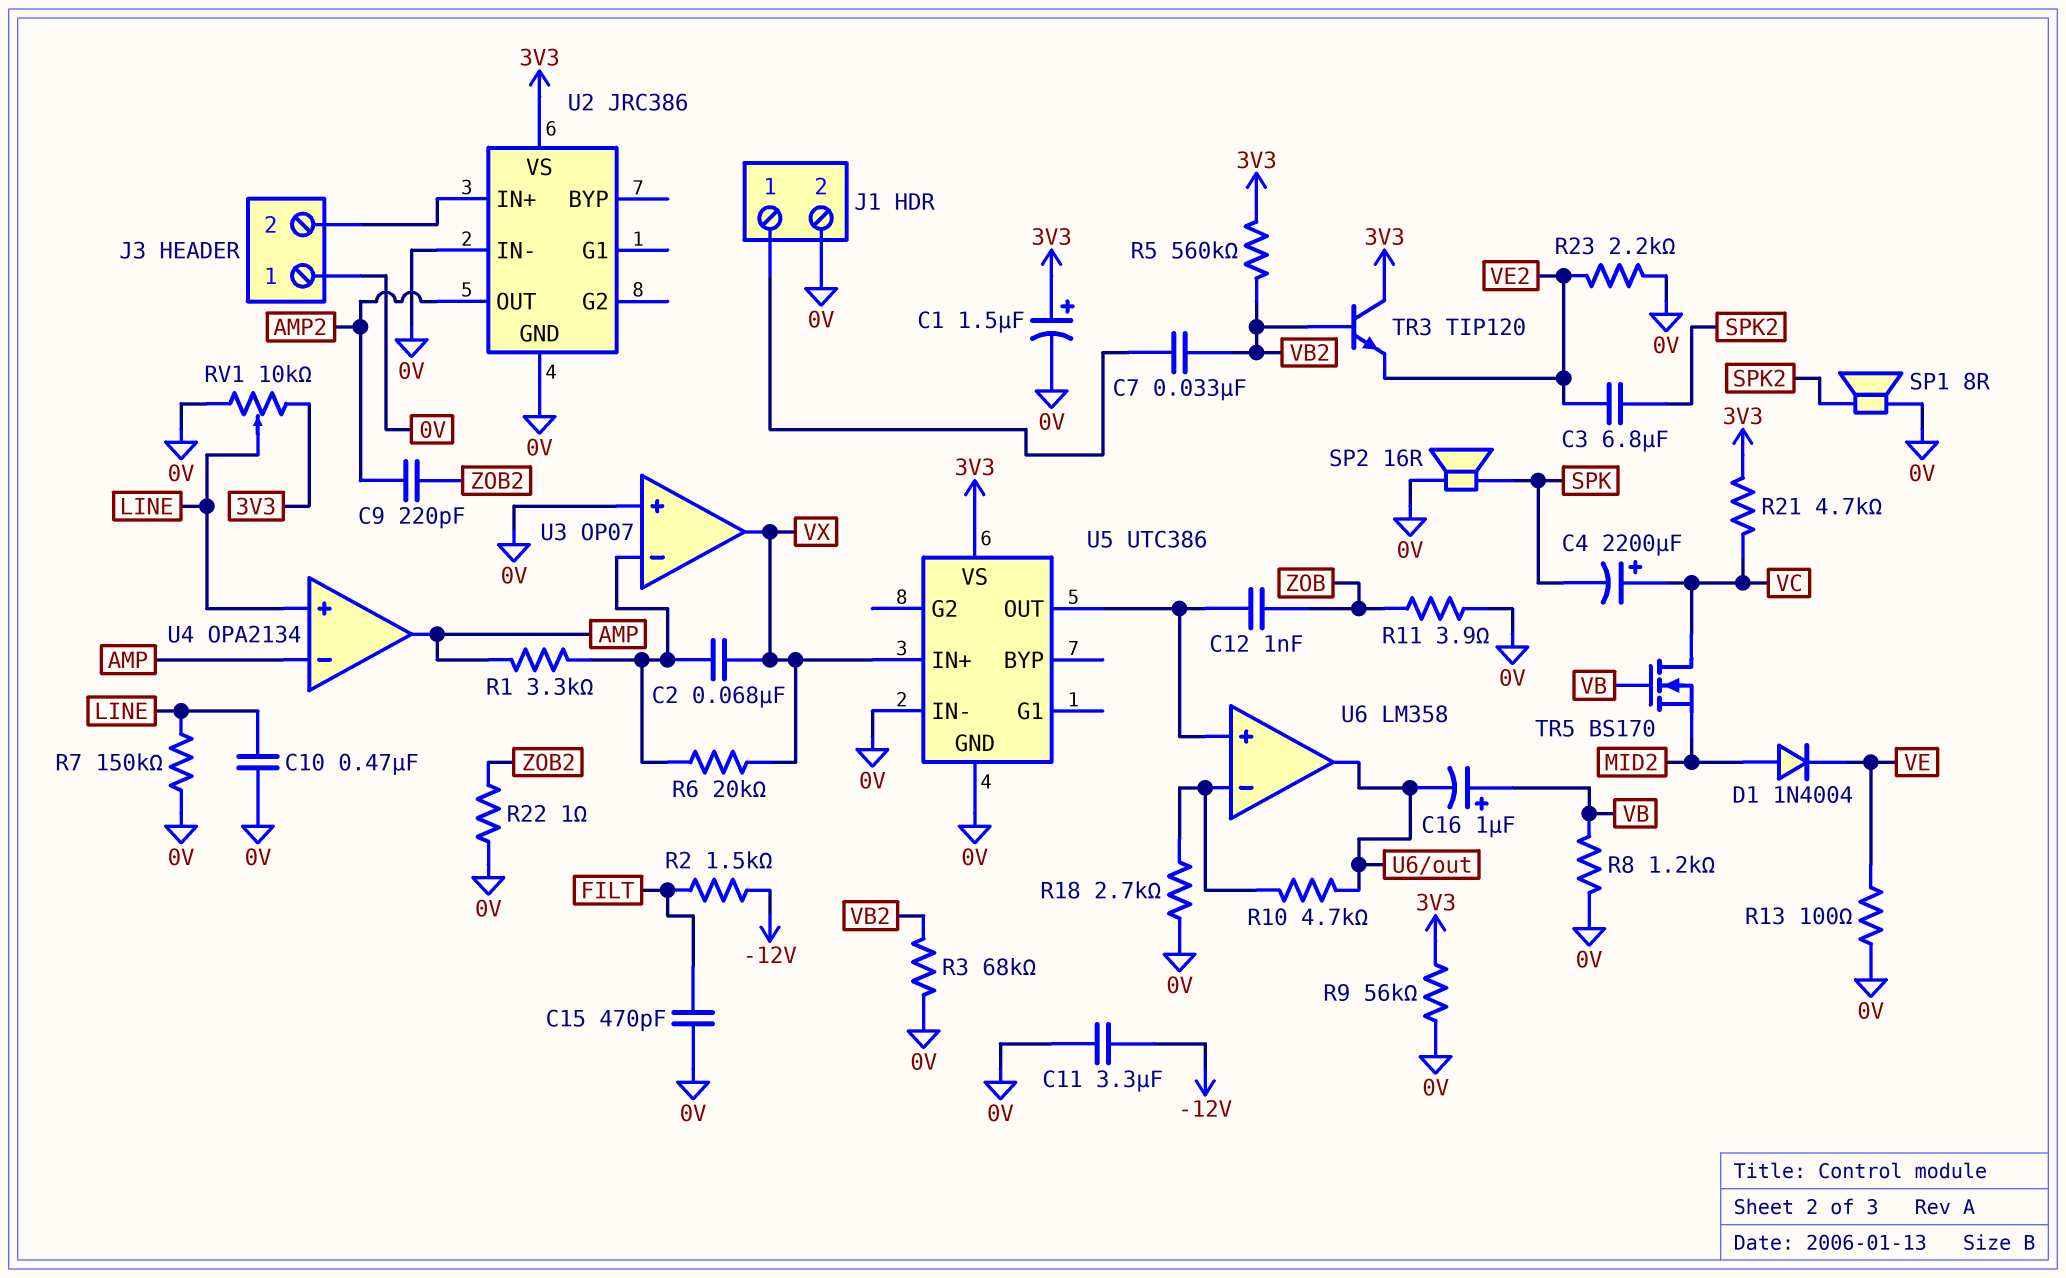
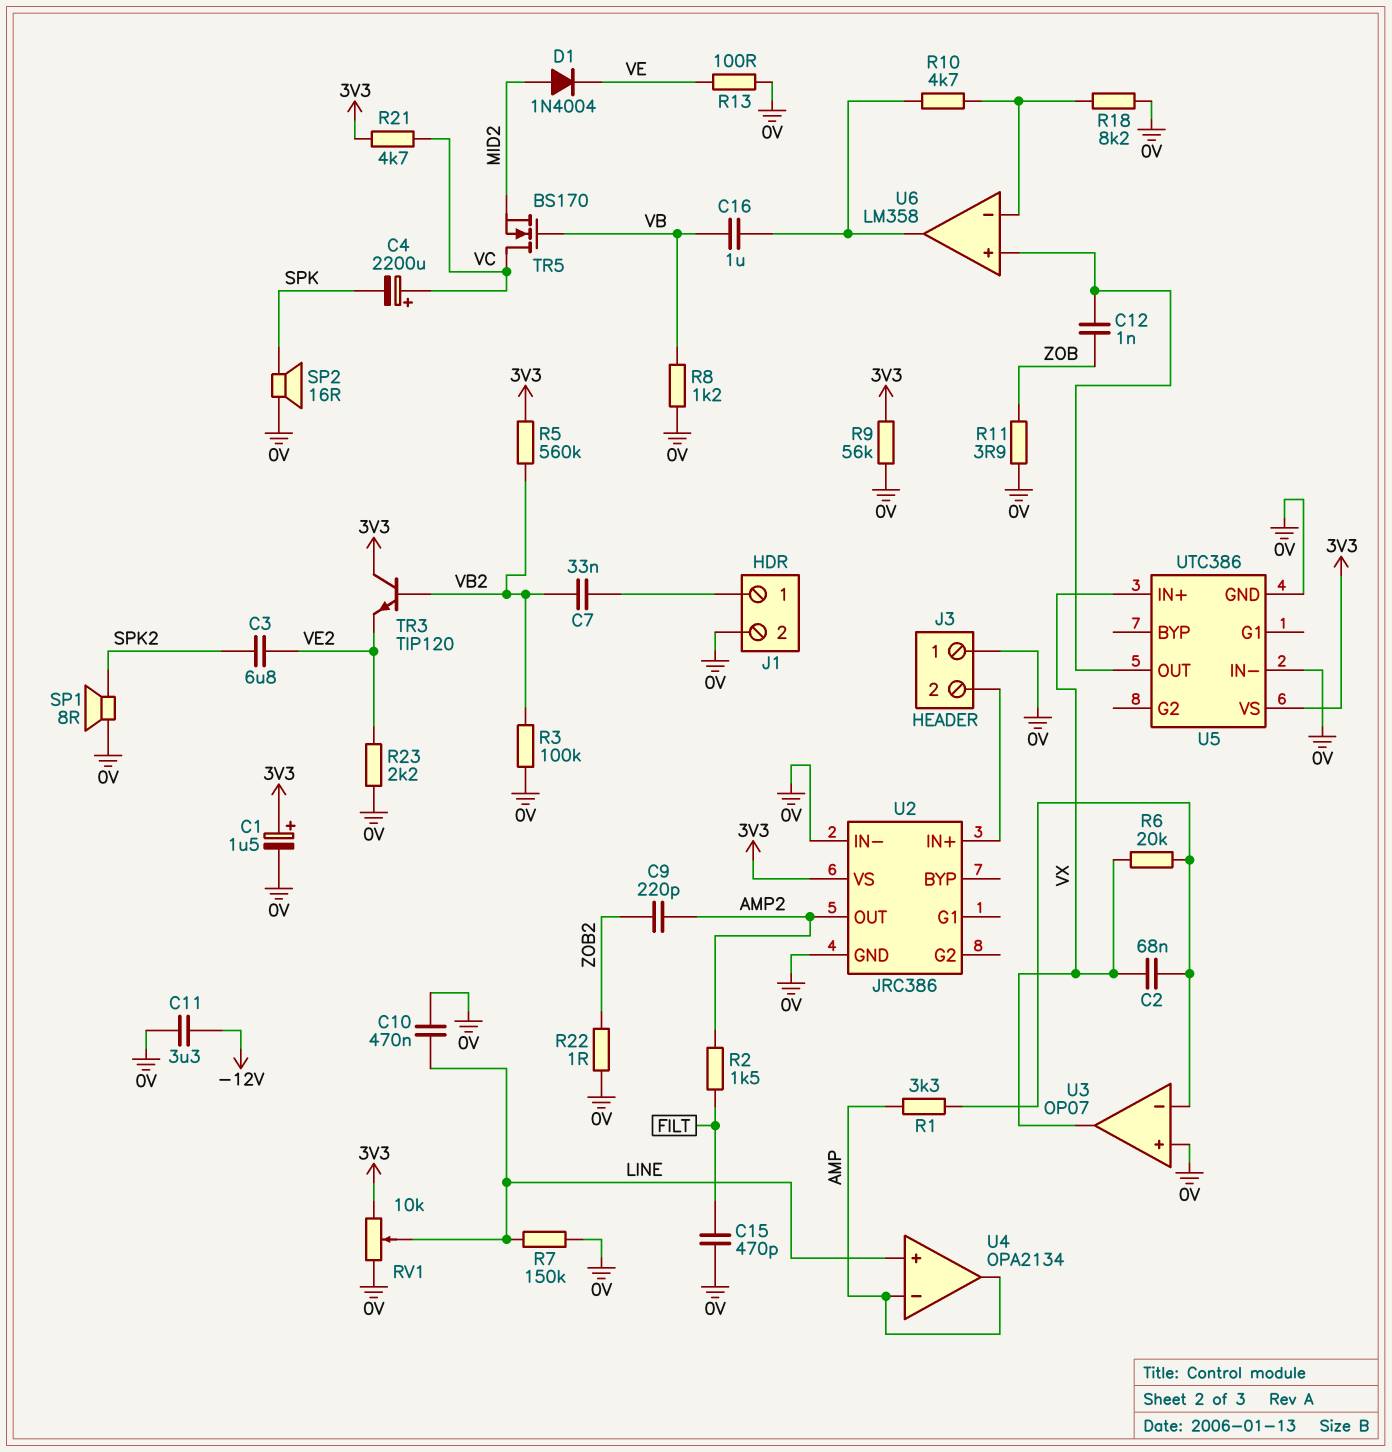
C16: 1uF (plus VB, minus U6/out) -> 1uF (U6/out, VB)
R2: 1.5k (-12V, FILT) -> 1.5k (AMP2, FILT)
R3: 68k (0V, VB2) -> 100k (0V, VB2)
R18: 2.7k (0V, U6/in-) -> 8.2k (0V, U6/in-)

